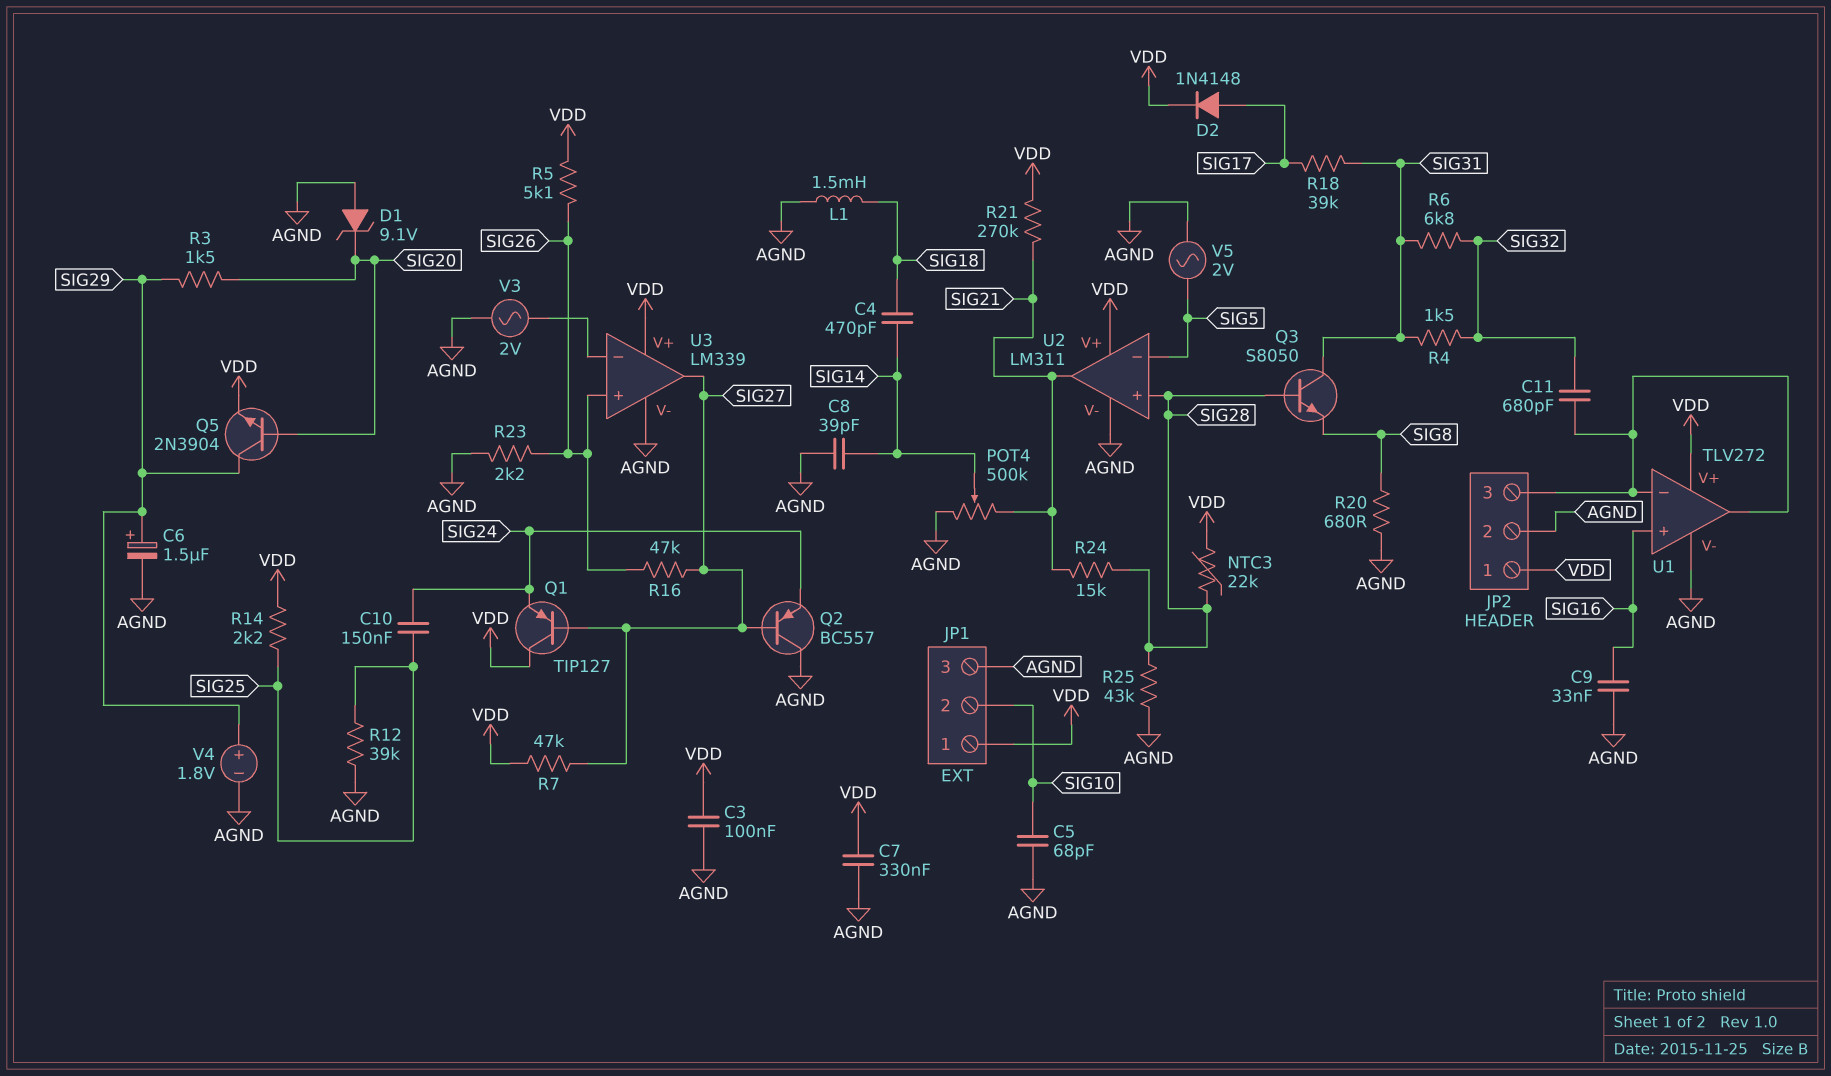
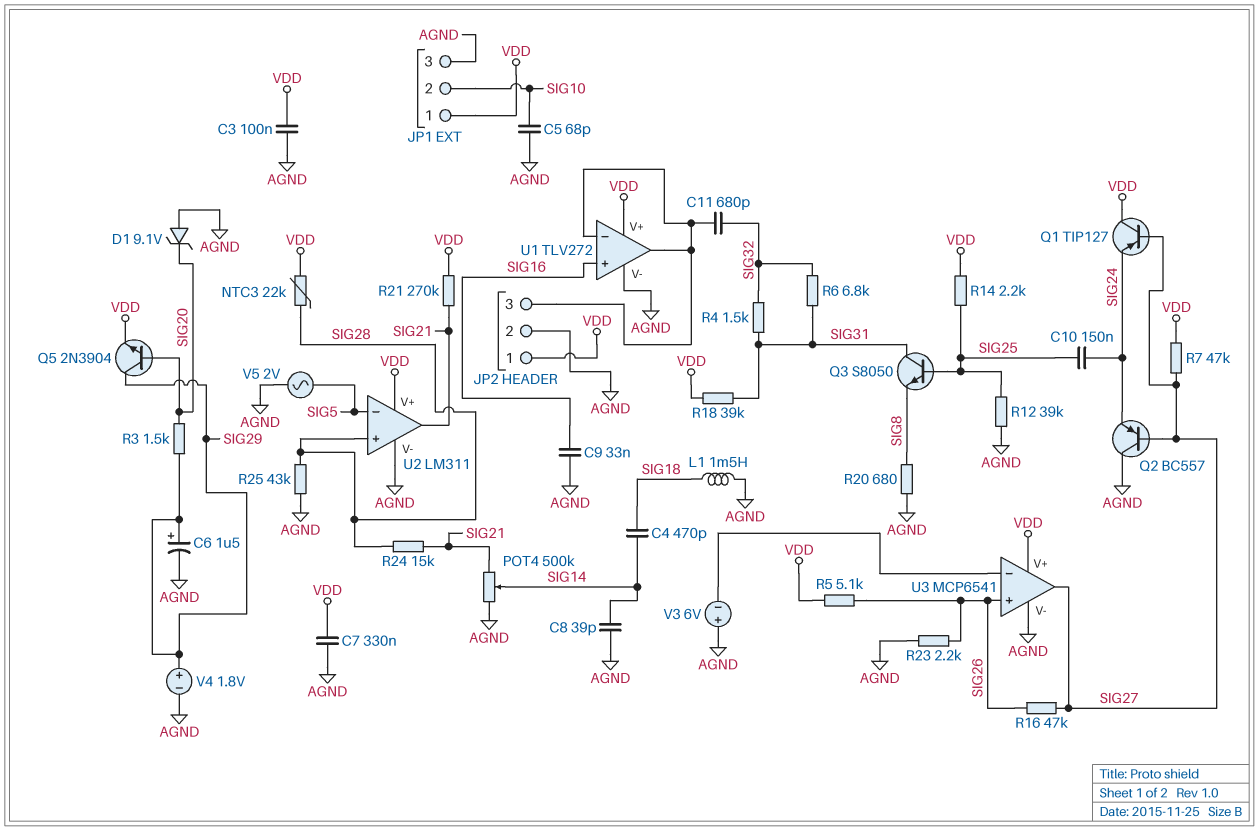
D2: diode 1N4148 (A SIG17, K VDD) -> none
Q3: NPN S8050 (B SIG28, C SIG31, E SIG8) -> NPN S8050 (B SIG25, C SIG31, E SIG8)
R18: 39k (SIG17, SIG31) -> 39k (SIG31, VDD)
U3: LM339 -> MCP6541
V3: AC 2V (AGND, U3/in-) -> 6V (plus AGND, minus U3/in-)

